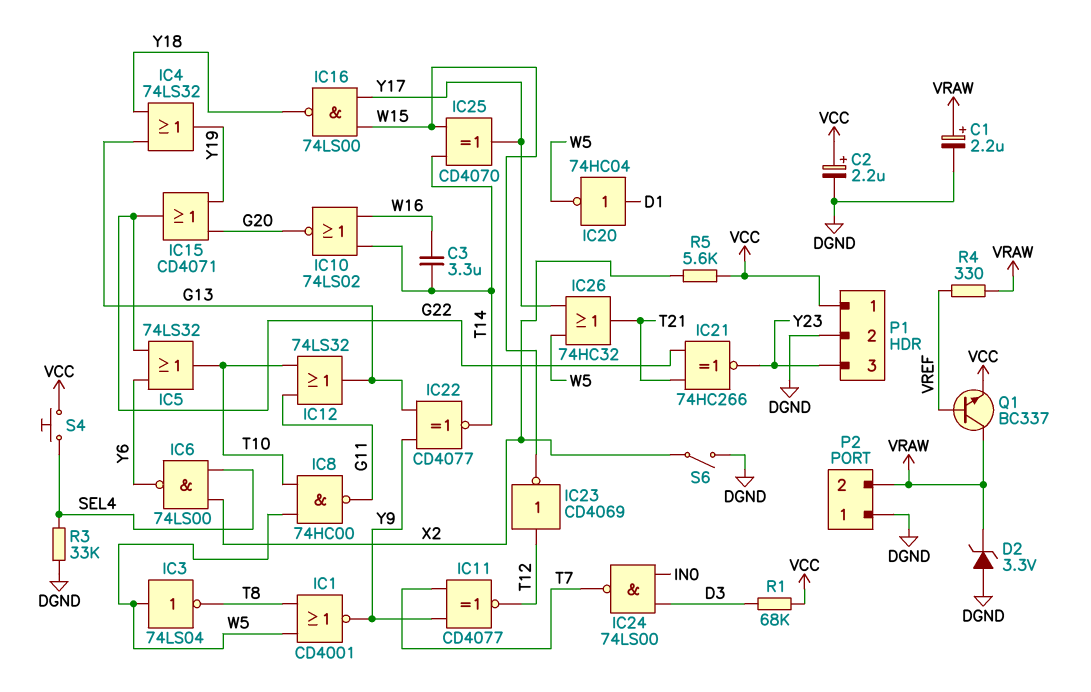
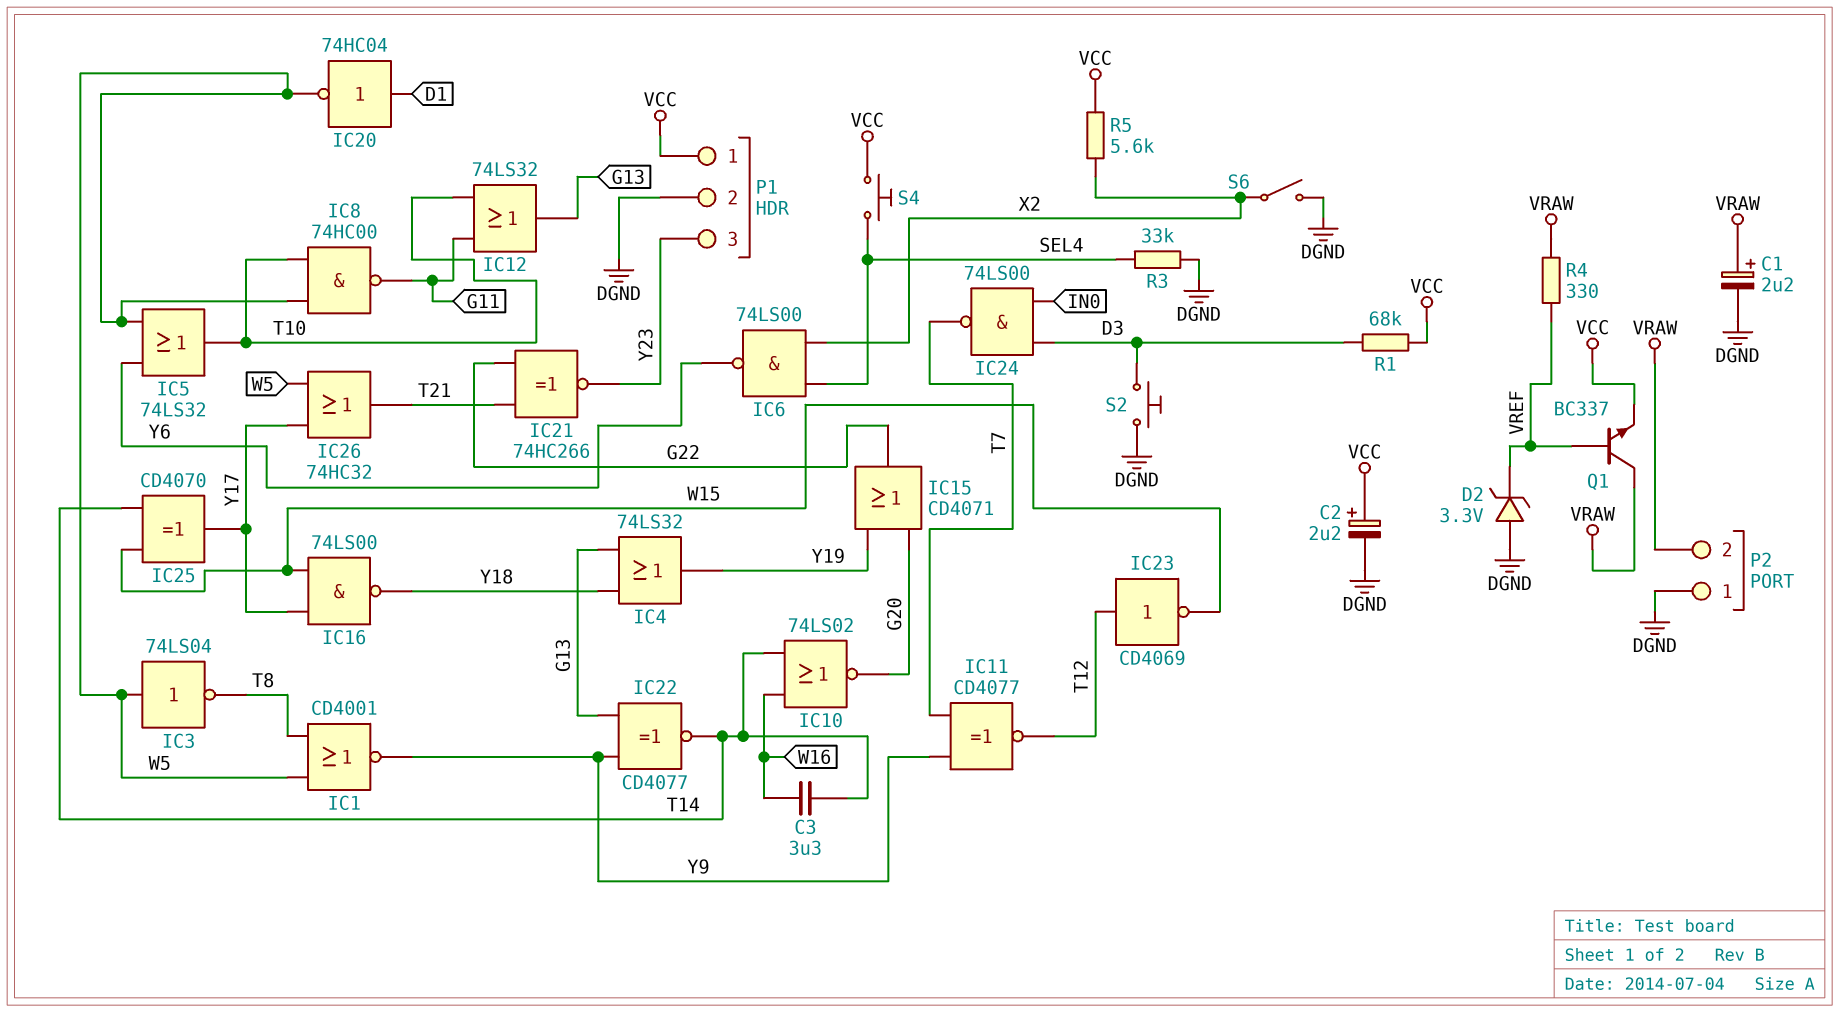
D2: zener 3.3V (A DGND, K VRAW) -> zener 3.3V (A DGND, K VREF)
IC5: OR 74LS32 (in G22, in Y6, out T10) -> OR 74LS32 (in W5, in Y6, out T10)
S2: none -> button (D3, DGND)

